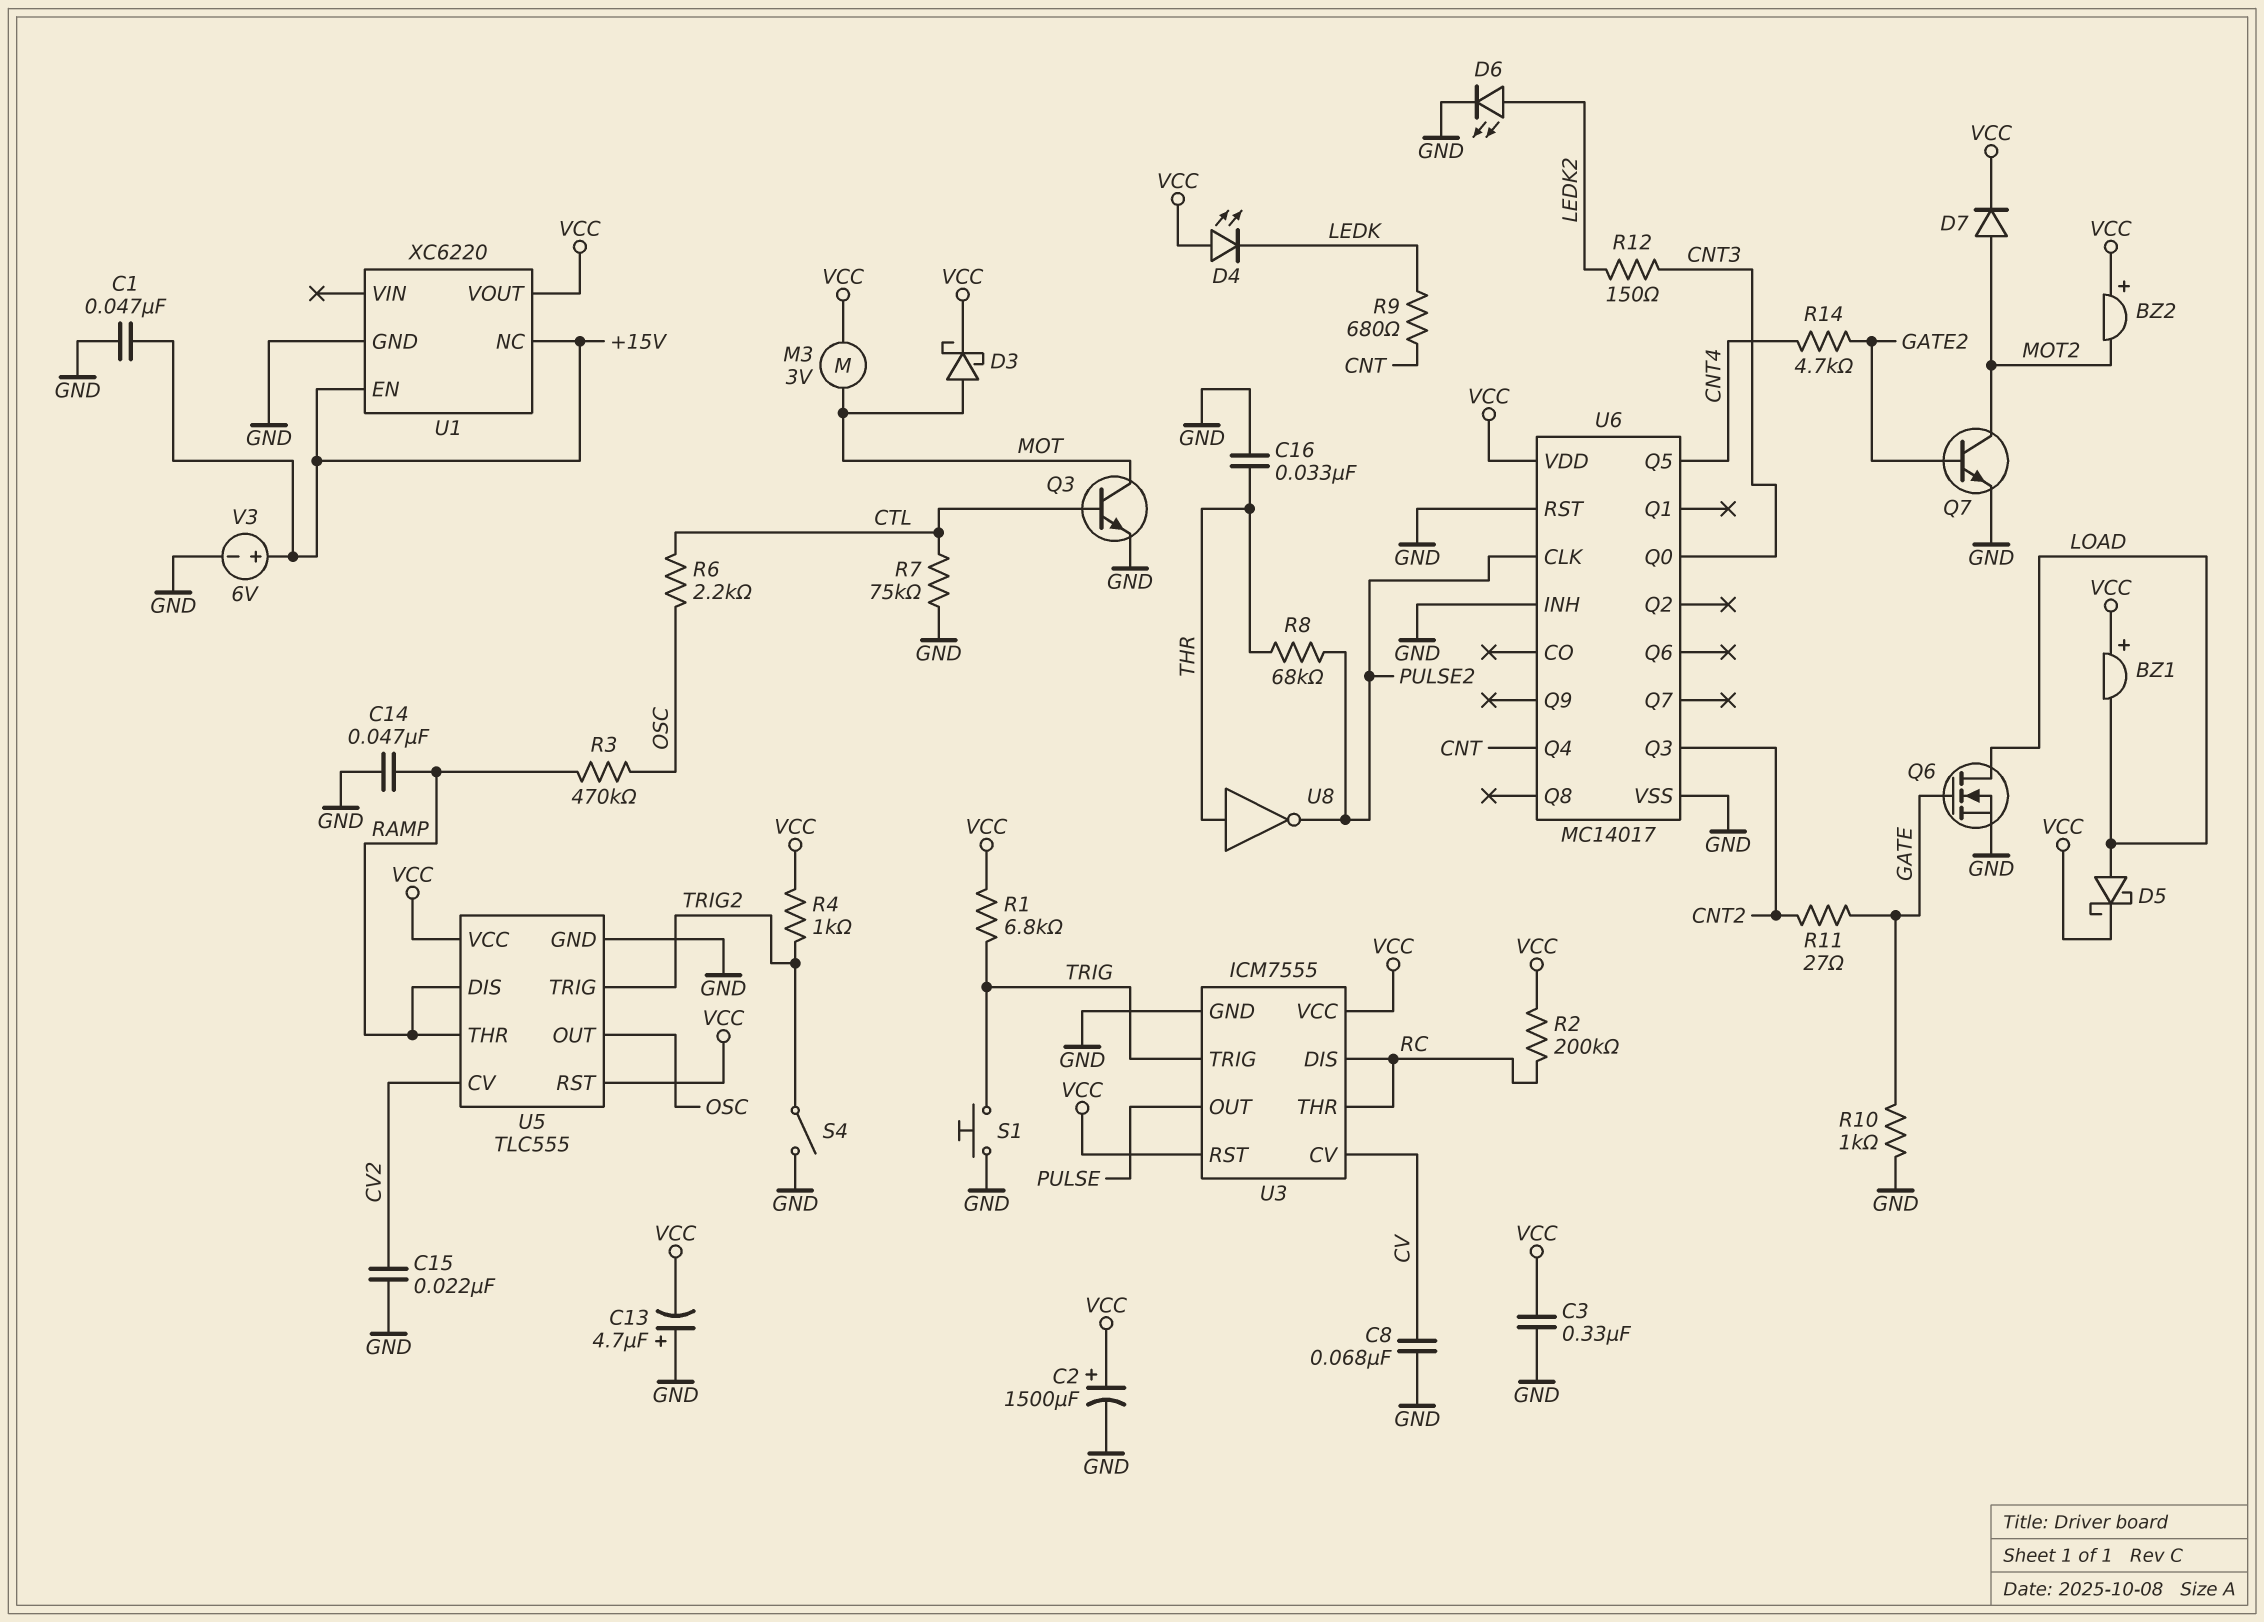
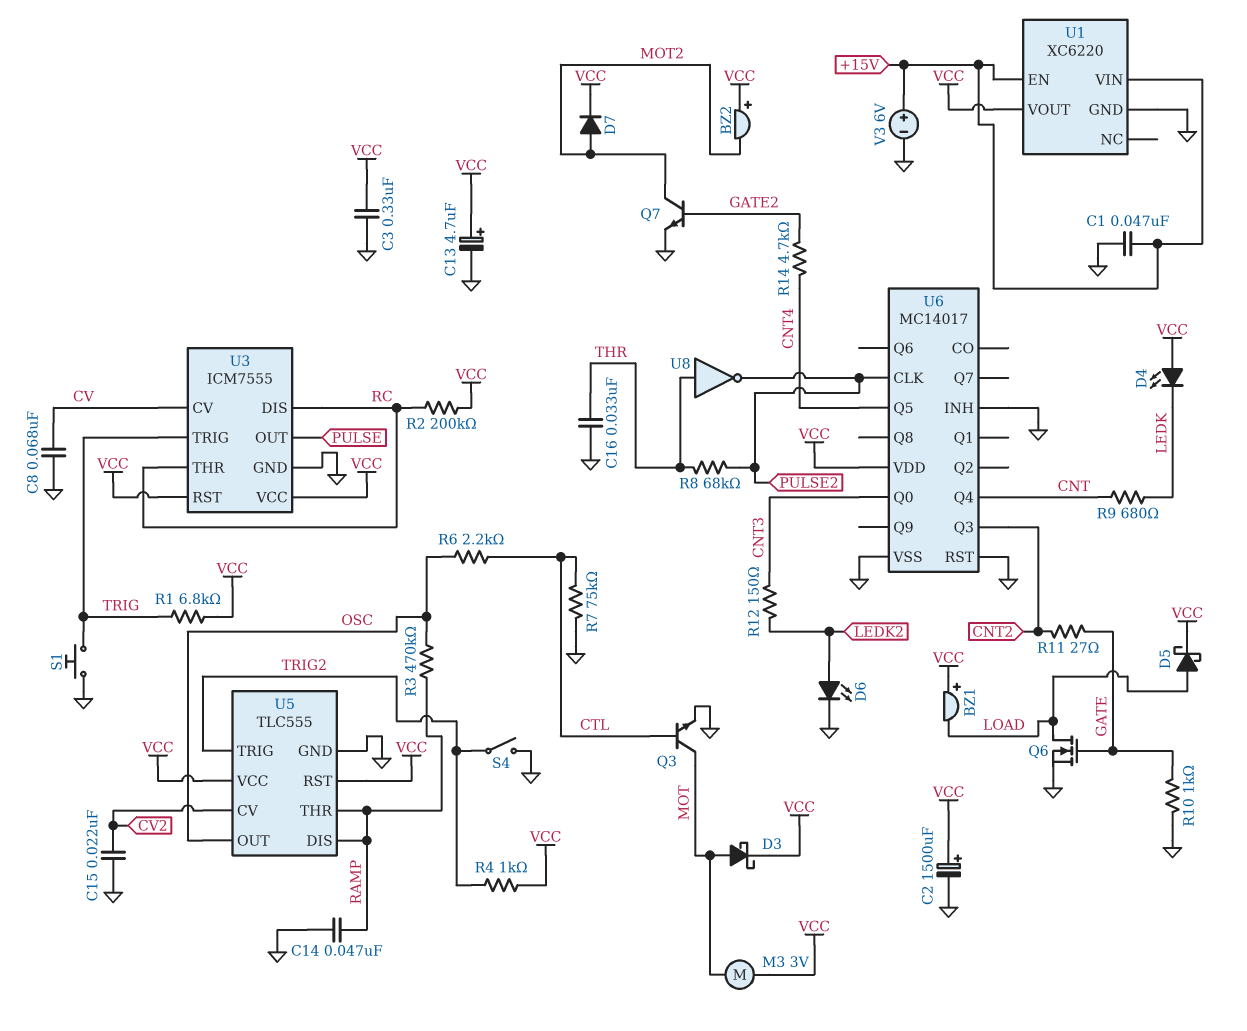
C13: 4.7uF (plus GND, minus VCC) -> 4.7uF (plus VCC, minus GND)
U1 pin NC: +15V -> none
U1 pin VIN: none -> +15V

